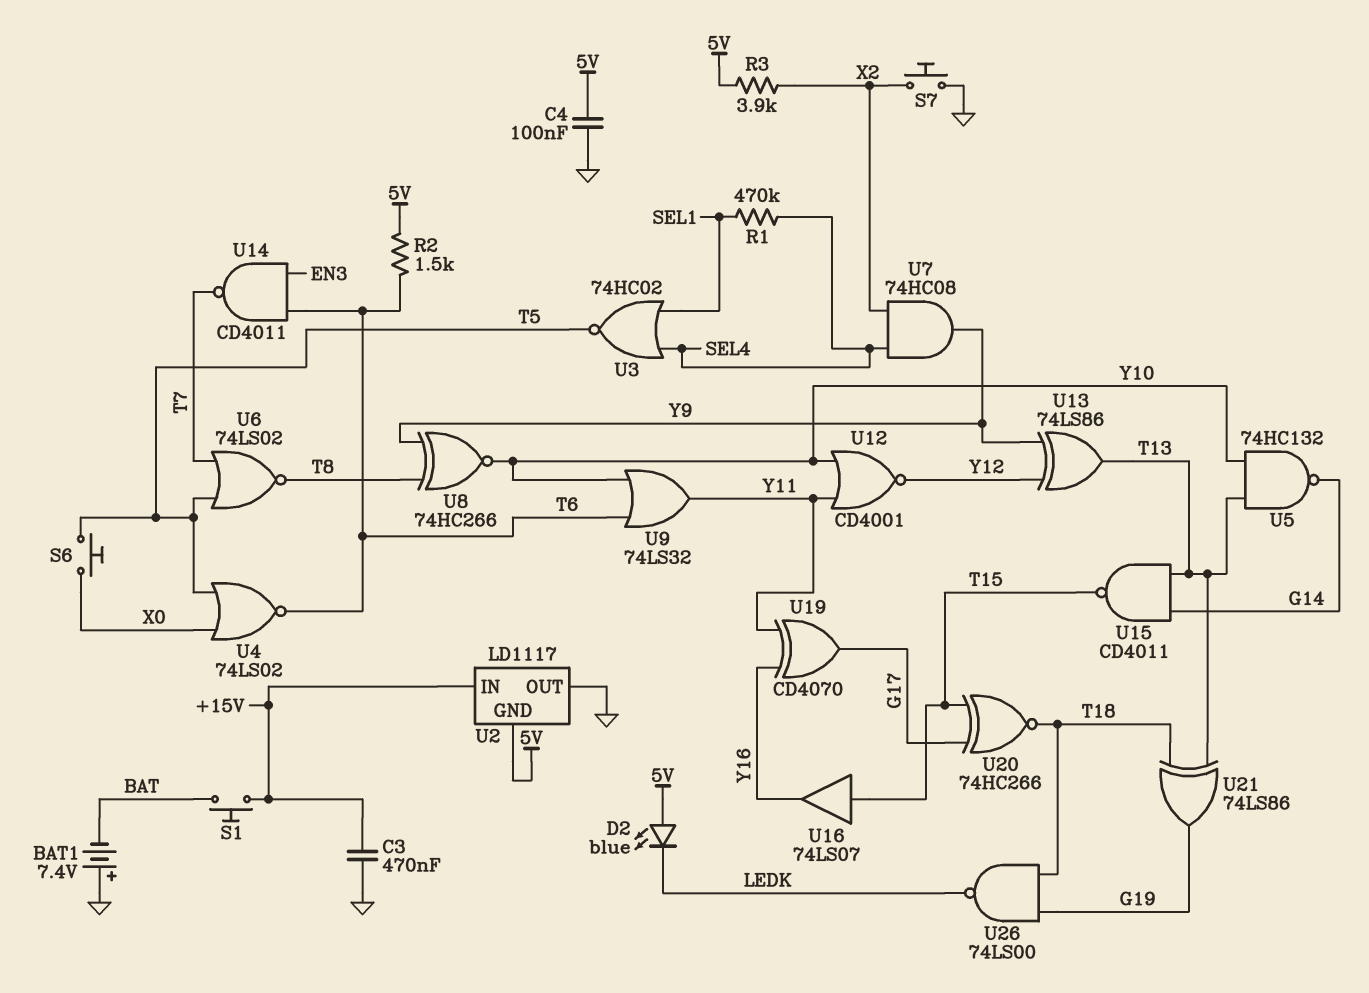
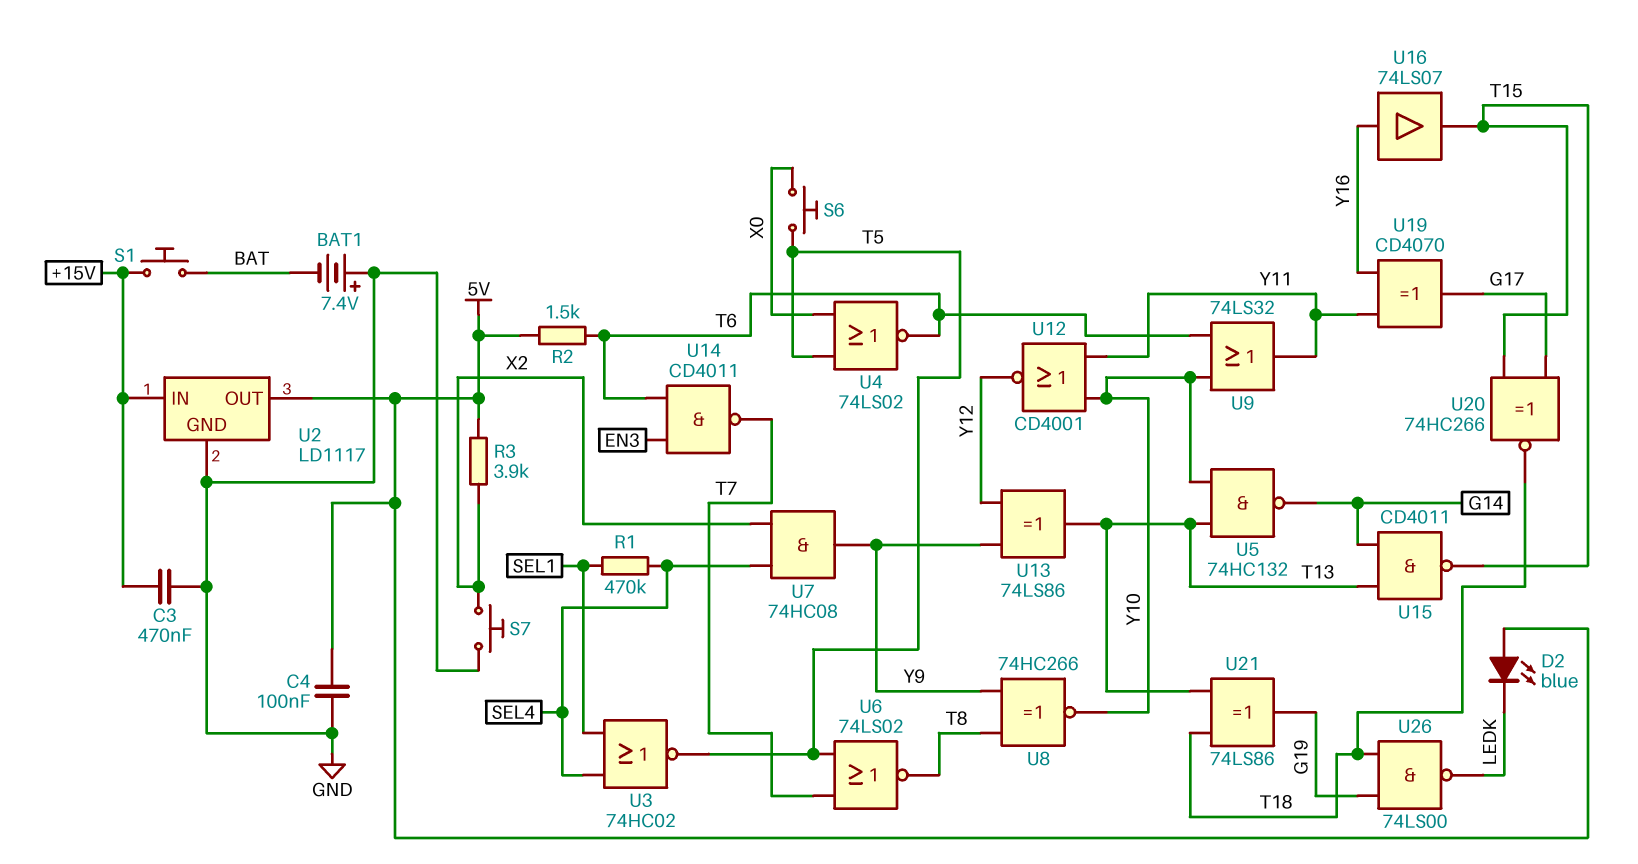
U2 pin GND: 5V -> GND
U2 pin OUT: GND -> 5V
U16: buffer 74LS07 (in T15, out Y16) -> buffer 74LS07 (in Y16, out T15)

